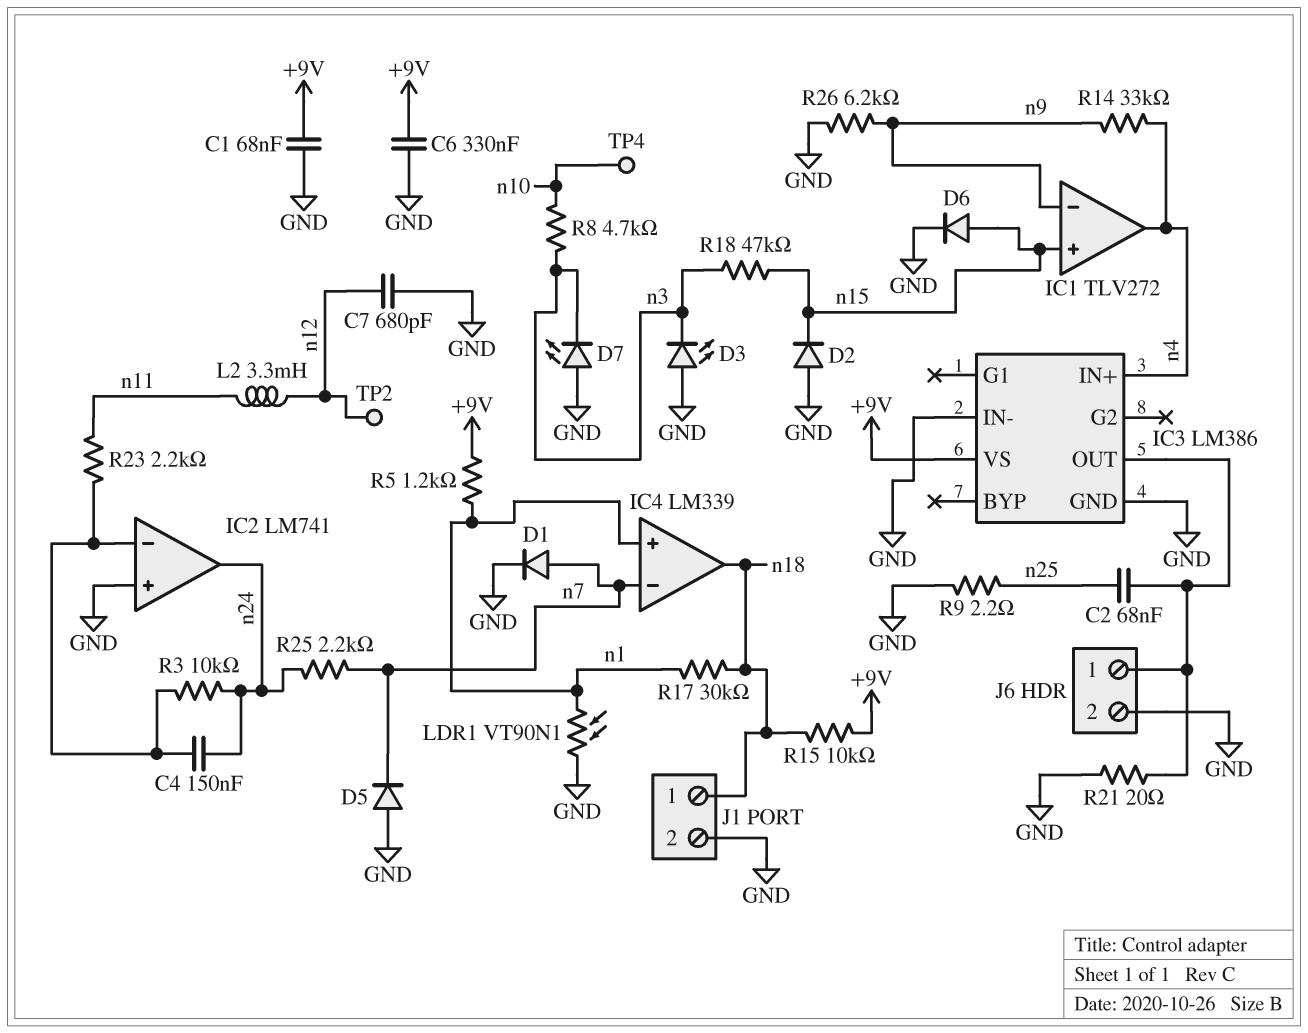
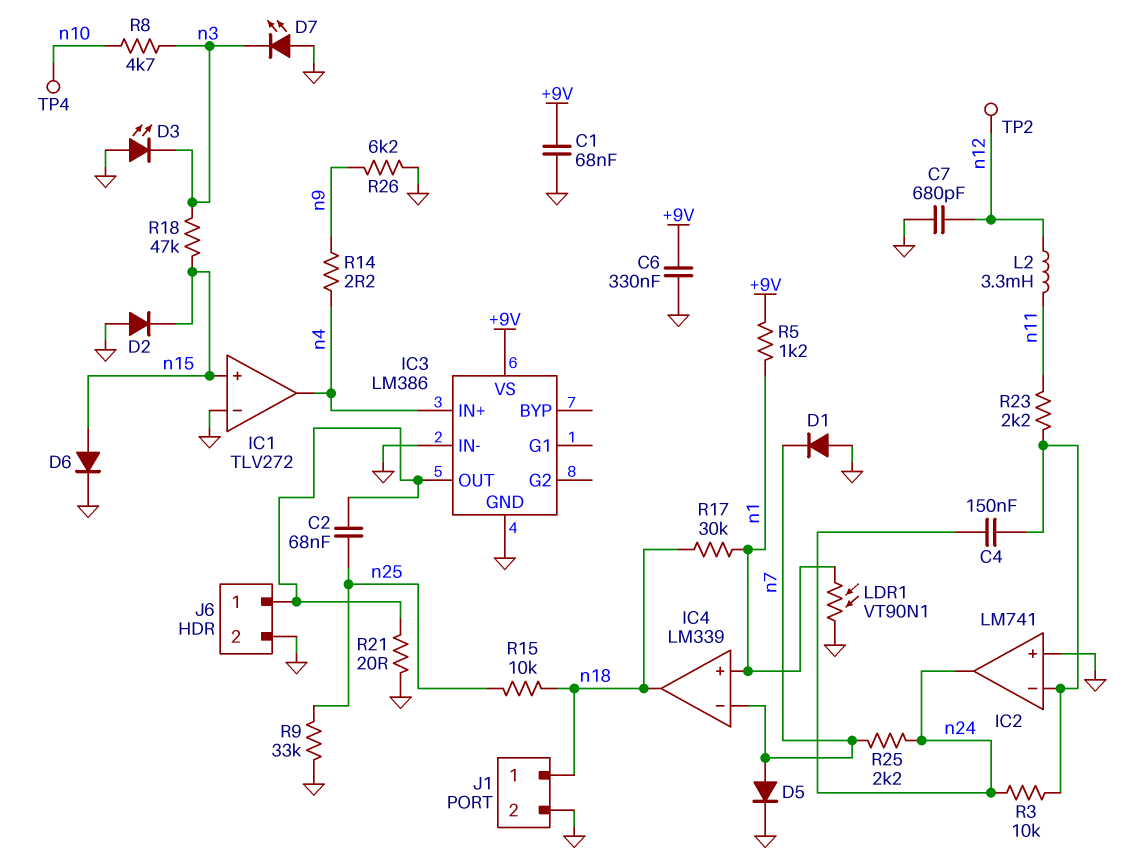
D1: diode (A n7, K GND) -> diode (A GND, K n7)
D5: diode (A GND, K n7) -> diode (A n7, K GND)
IC1 pin in-: n9 -> GND
R9: 2.2 (GND, n25) -> 33k (GND, n25)
R14: 33k (n4, n9) -> 2.2 (n4, n9)
R15: 10k (+9V, n18) -> 10k (n18, n25)

